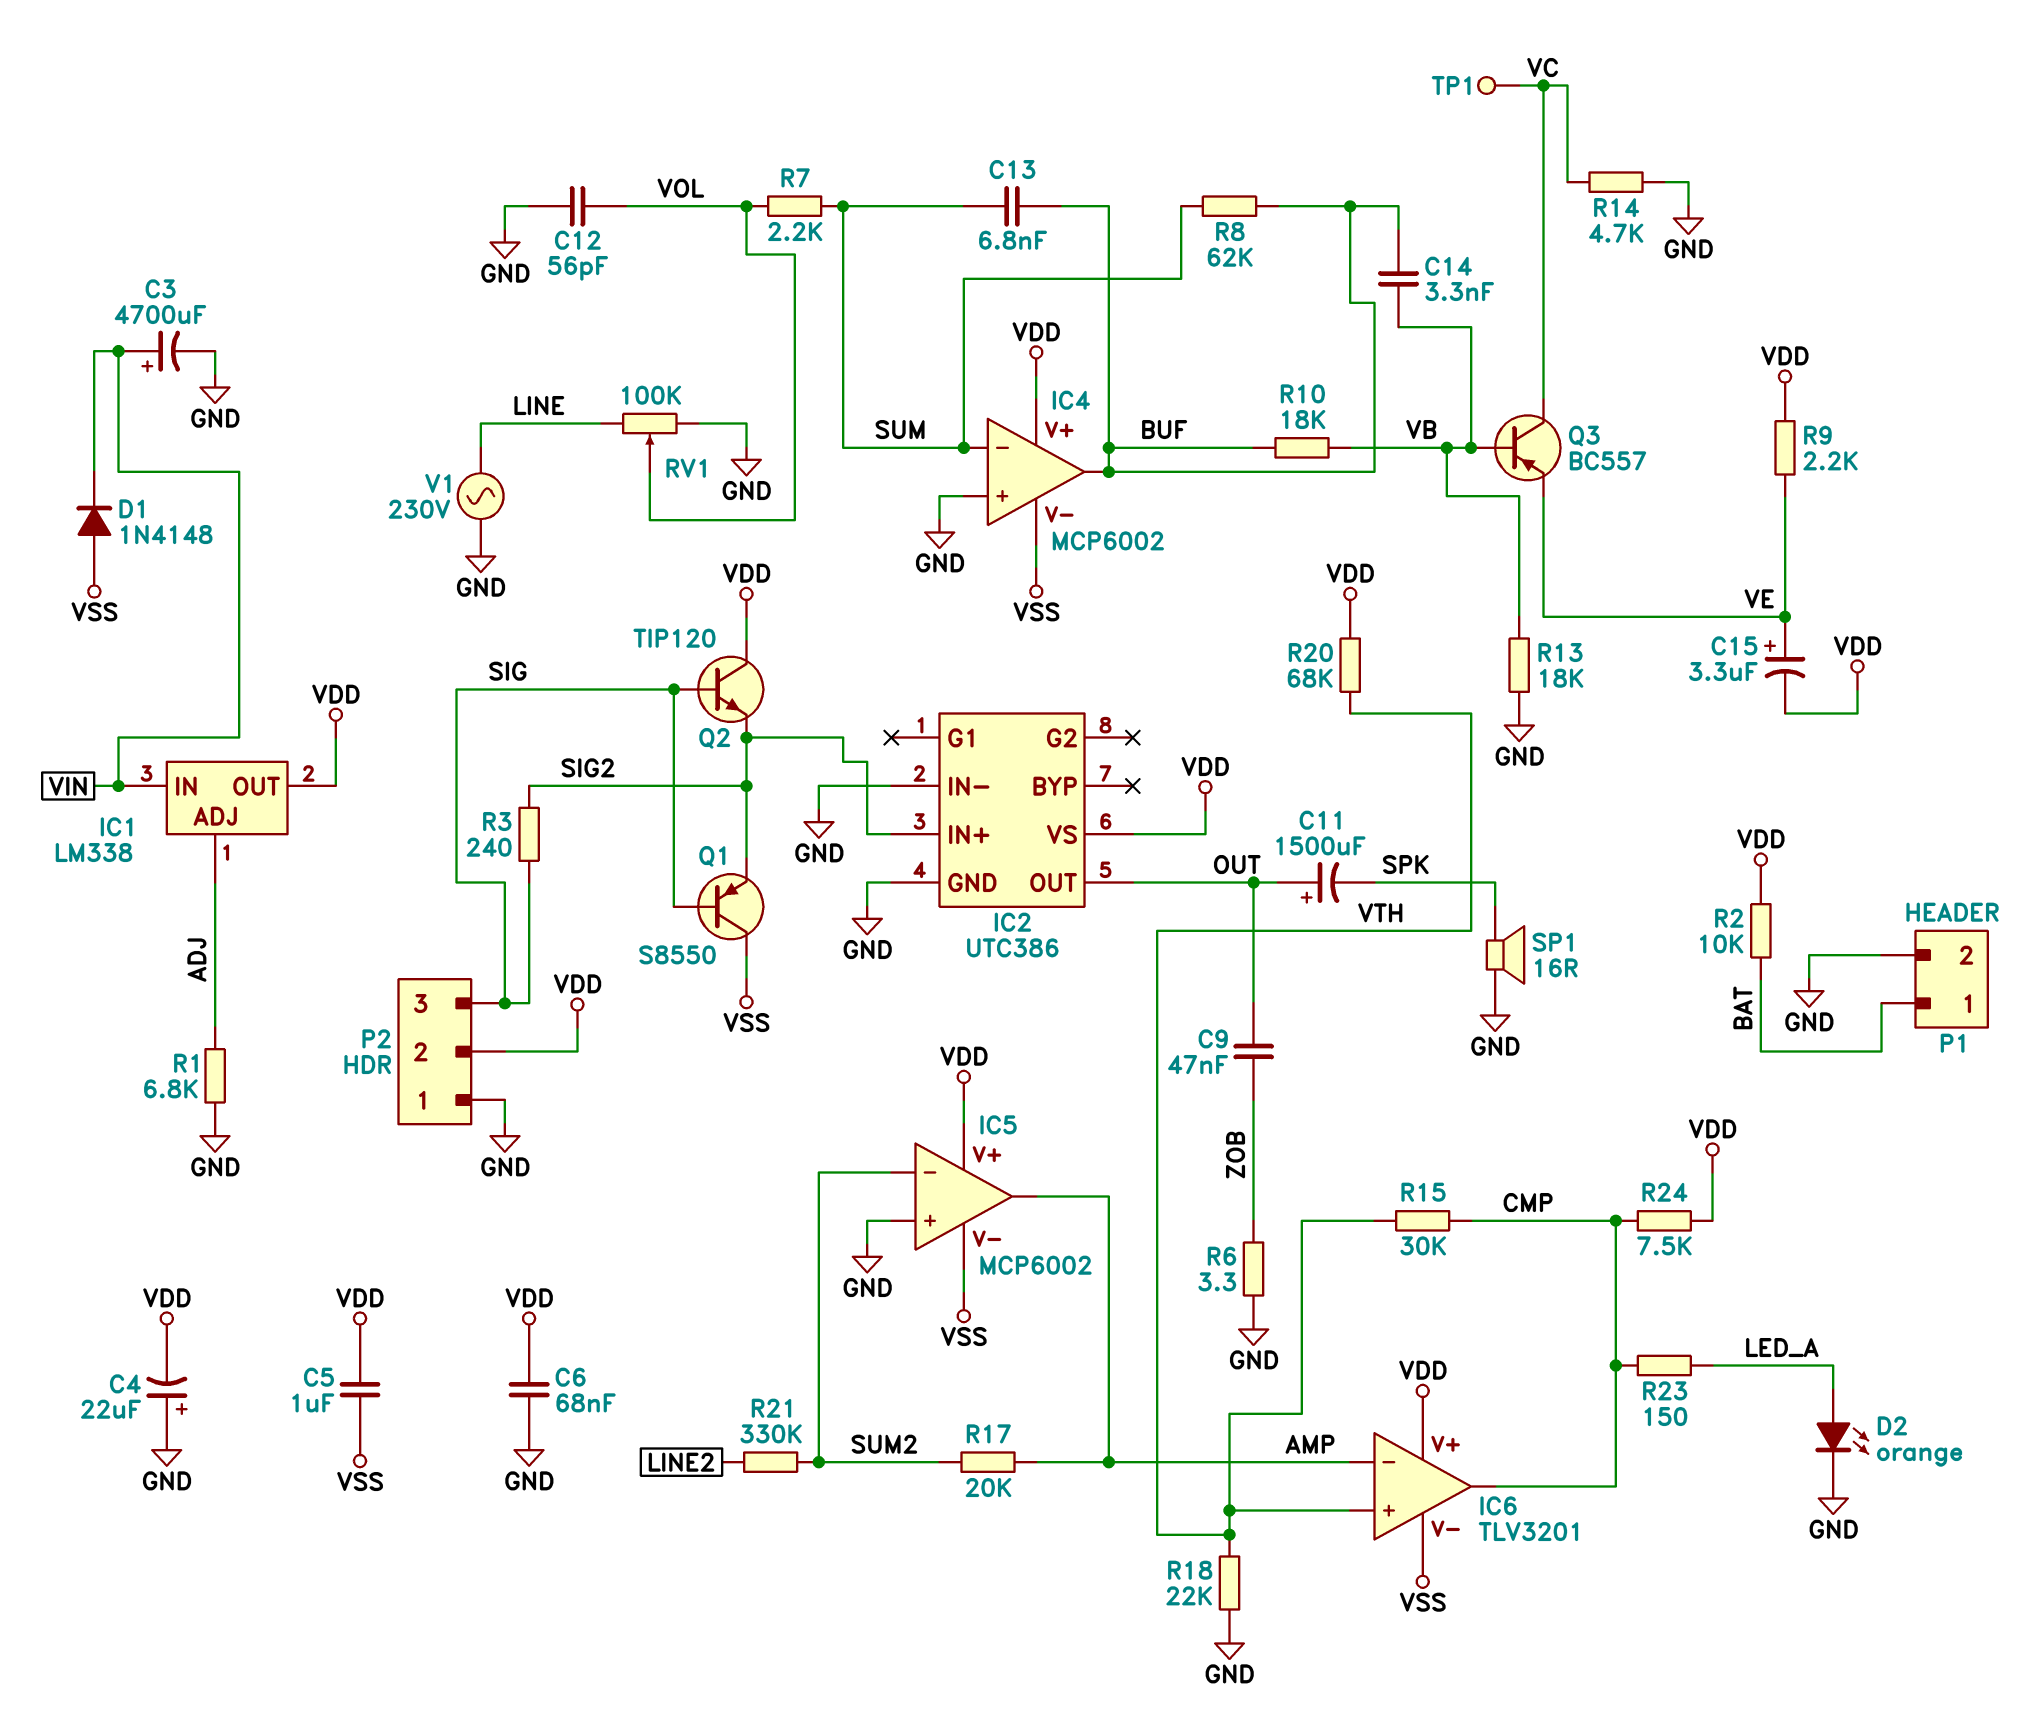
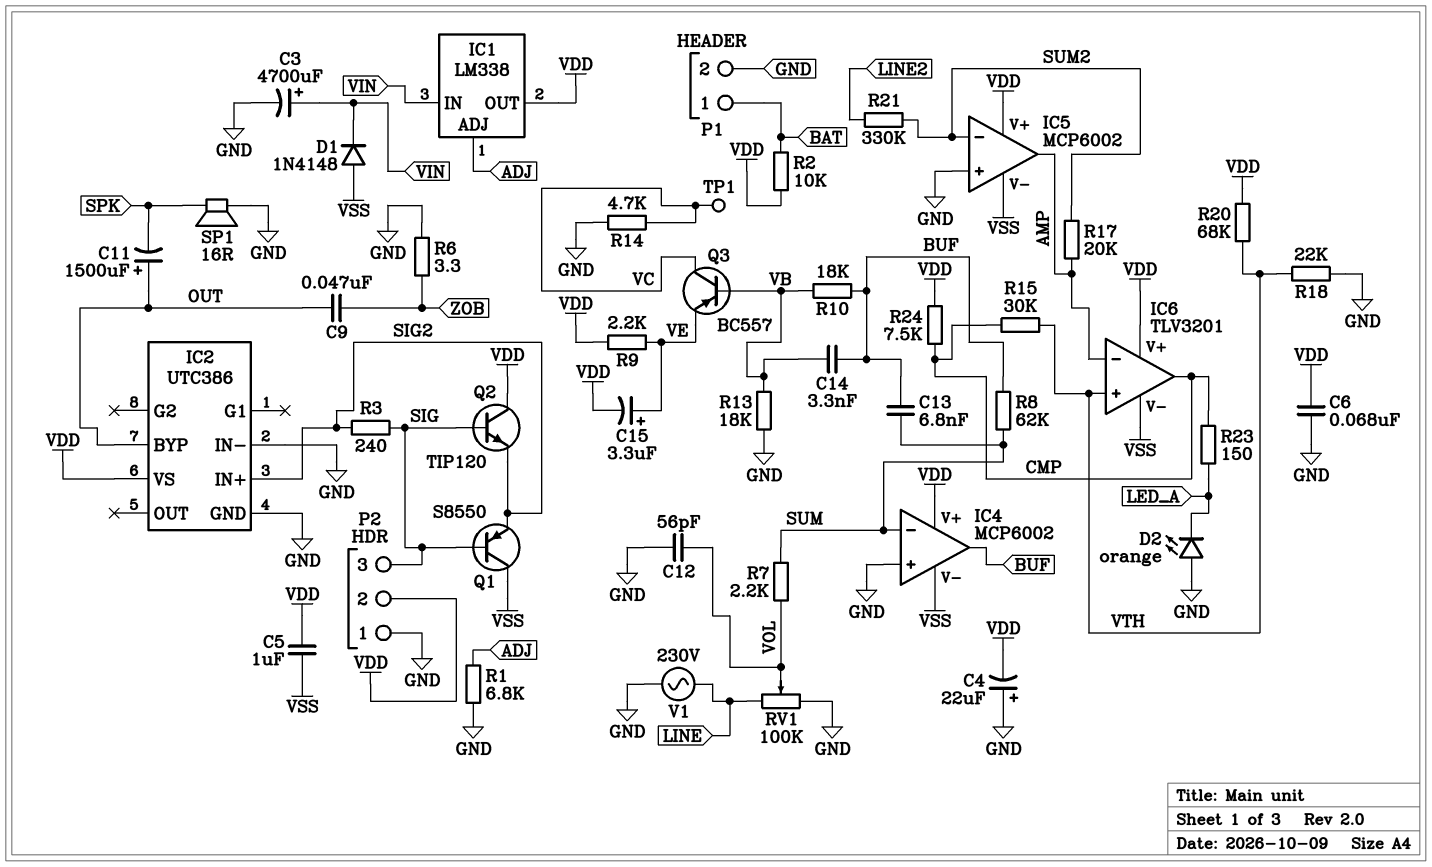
D2: LED orange (A LED_A, K GND) -> LED orange (A GND, K LED_A)
IC2 pin BYP: none -> OUT
IC2 pin OUT: OUT -> none

